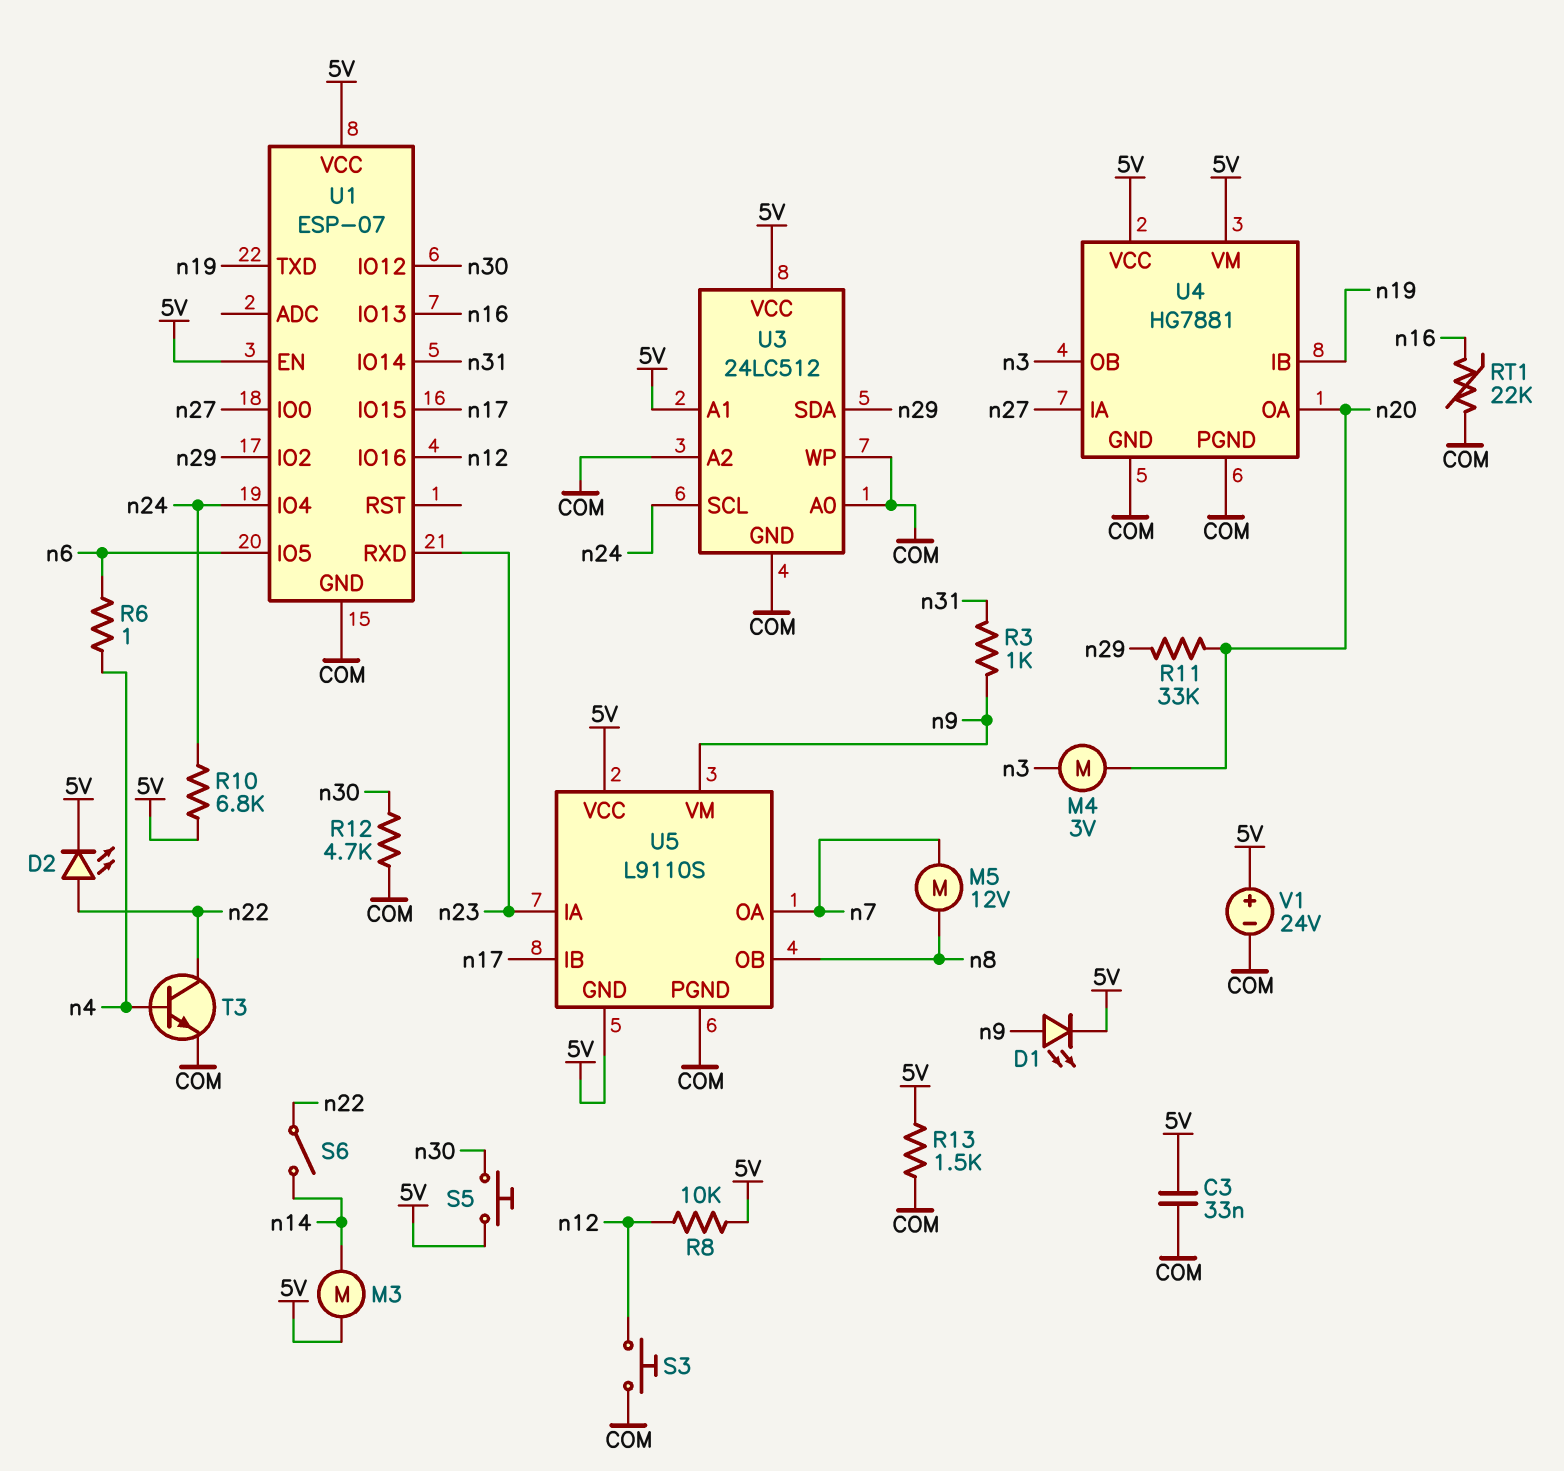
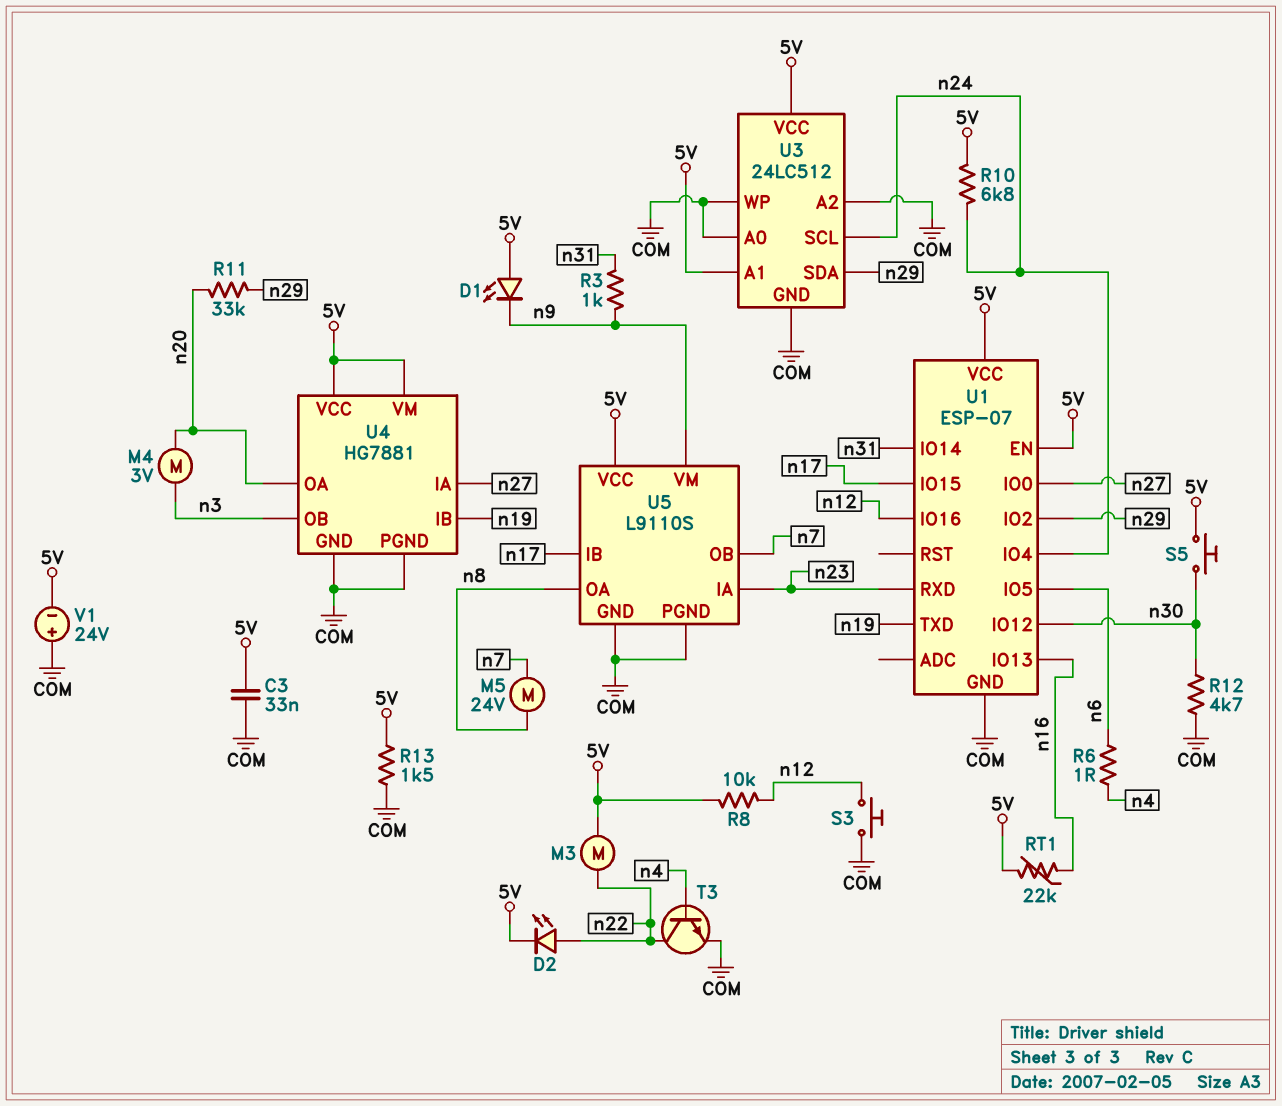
D1: LED (A n9, K 5V) -> LED (A 5V, K n9)
M3: motor (5V, n14) -> motor (5V, n22)
M5: motor 12V (n7, n8) -> motor 24V (n7, n8)
RT1: 22k (COM, n16) -> 22k (5V, n16)
S6: switch (n14, n22) -> none
U5 pin GND: 5V -> COM
U5 pin OA: n7 -> n8
U5 pin OB: n8 -> n7
V1: 24V (plus 5V, minus COM) -> 24V (plus COM, minus 5V)

